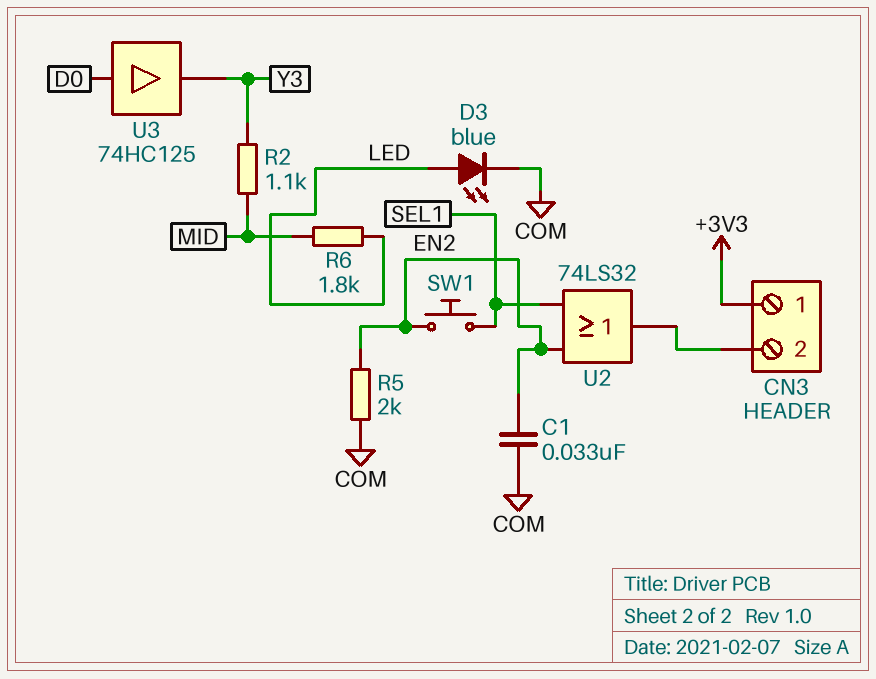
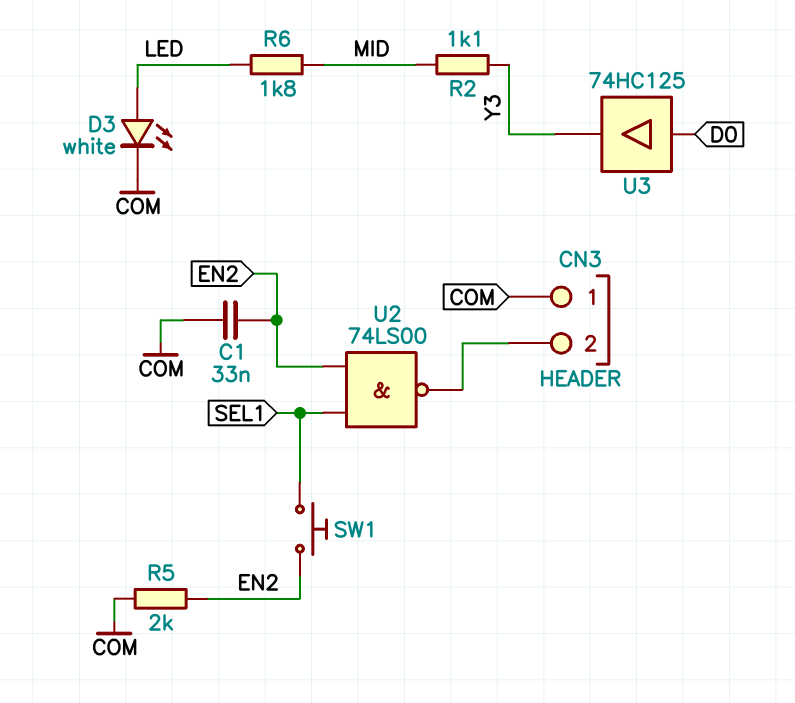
CN3 pin 1: +3V3 -> COM
D3: LED blue (A LED, K COM) -> LED white (A LED, K COM)
U2: OR 74LS32 (in EN2, in SEL1, out CN3/2) -> NAND 74LS00 (in EN2, in SEL1, out CN3/2)

